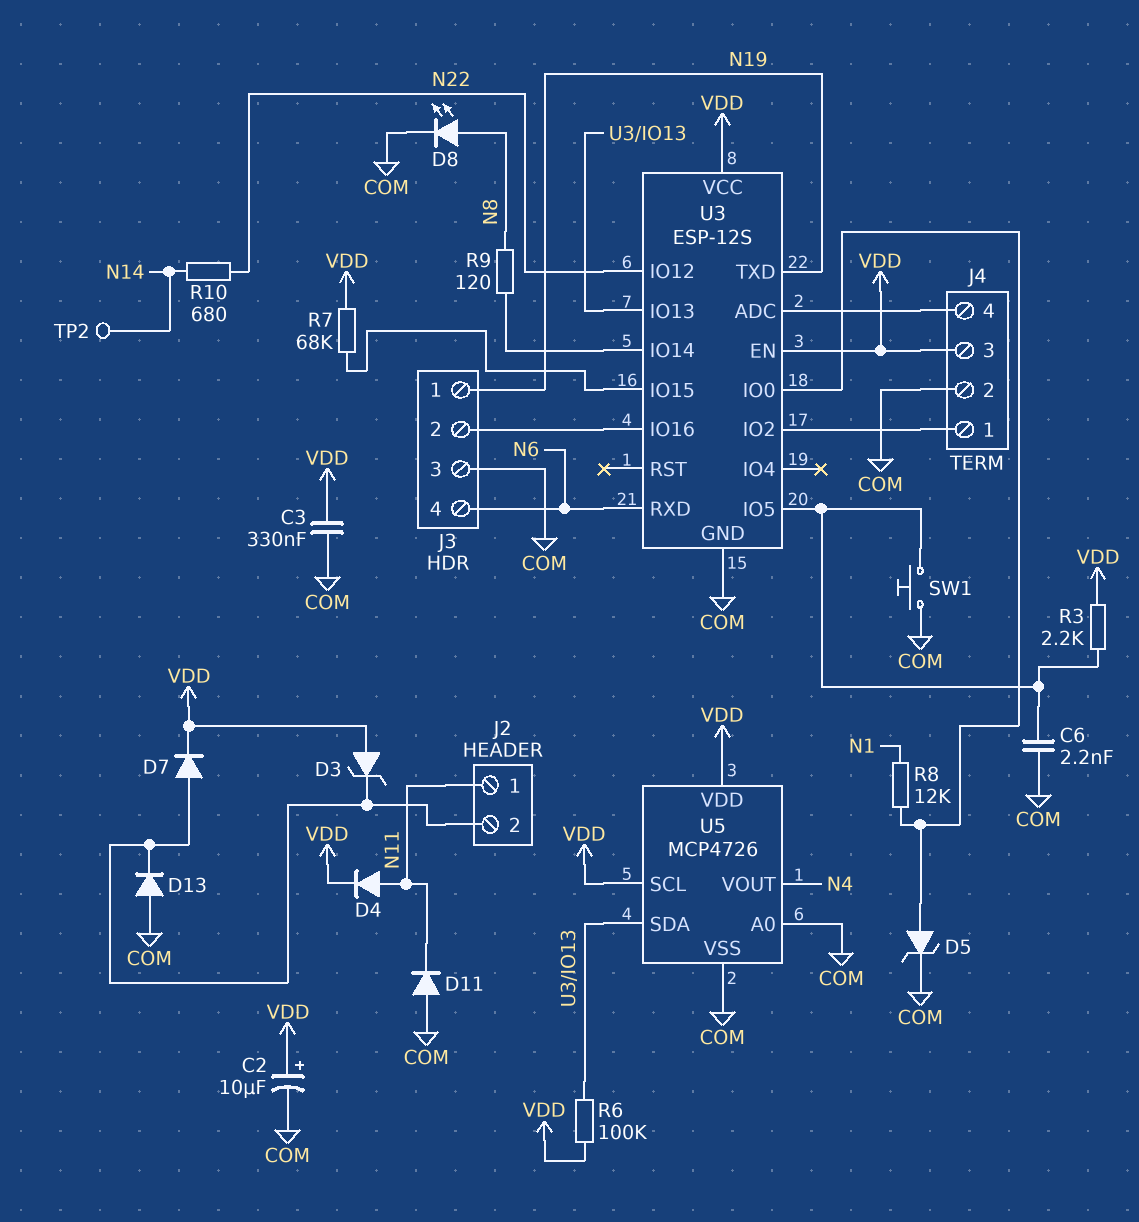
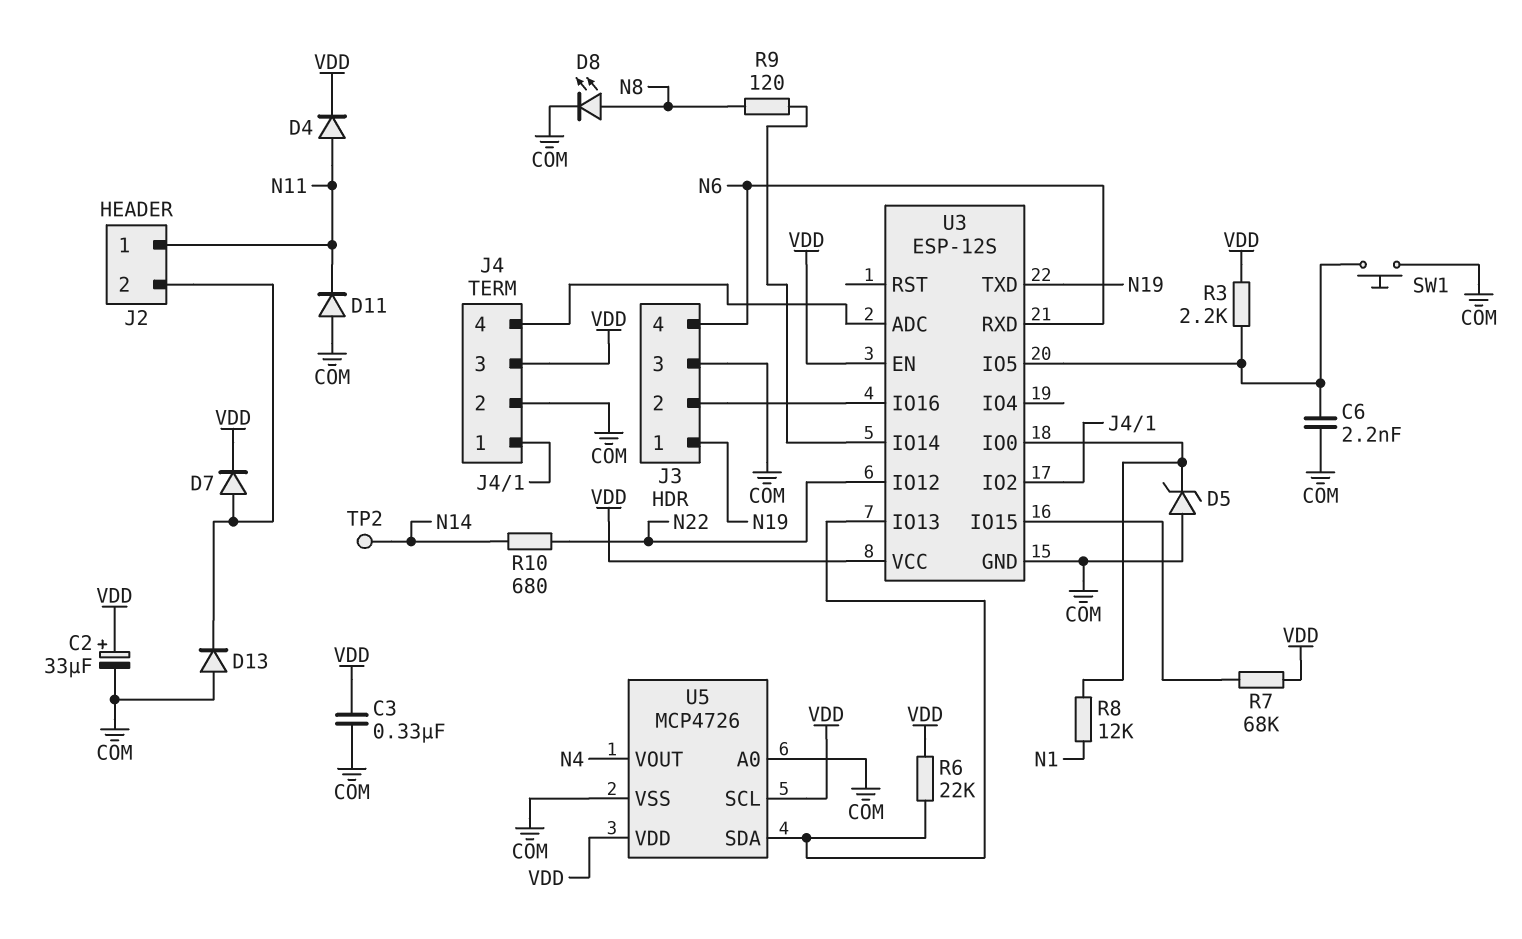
C2: 10uF (plus VDD, minus COM) -> 33uF (plus VDD, minus COM)
D3: zener (A VDD, K J2/2) -> none
D5: zener (A U3/IO0, K COM) -> zener (A COM, K U3/IO0)
R6: 100k (U3/IO13, VDD) -> 22k (U3/IO13, VDD)

